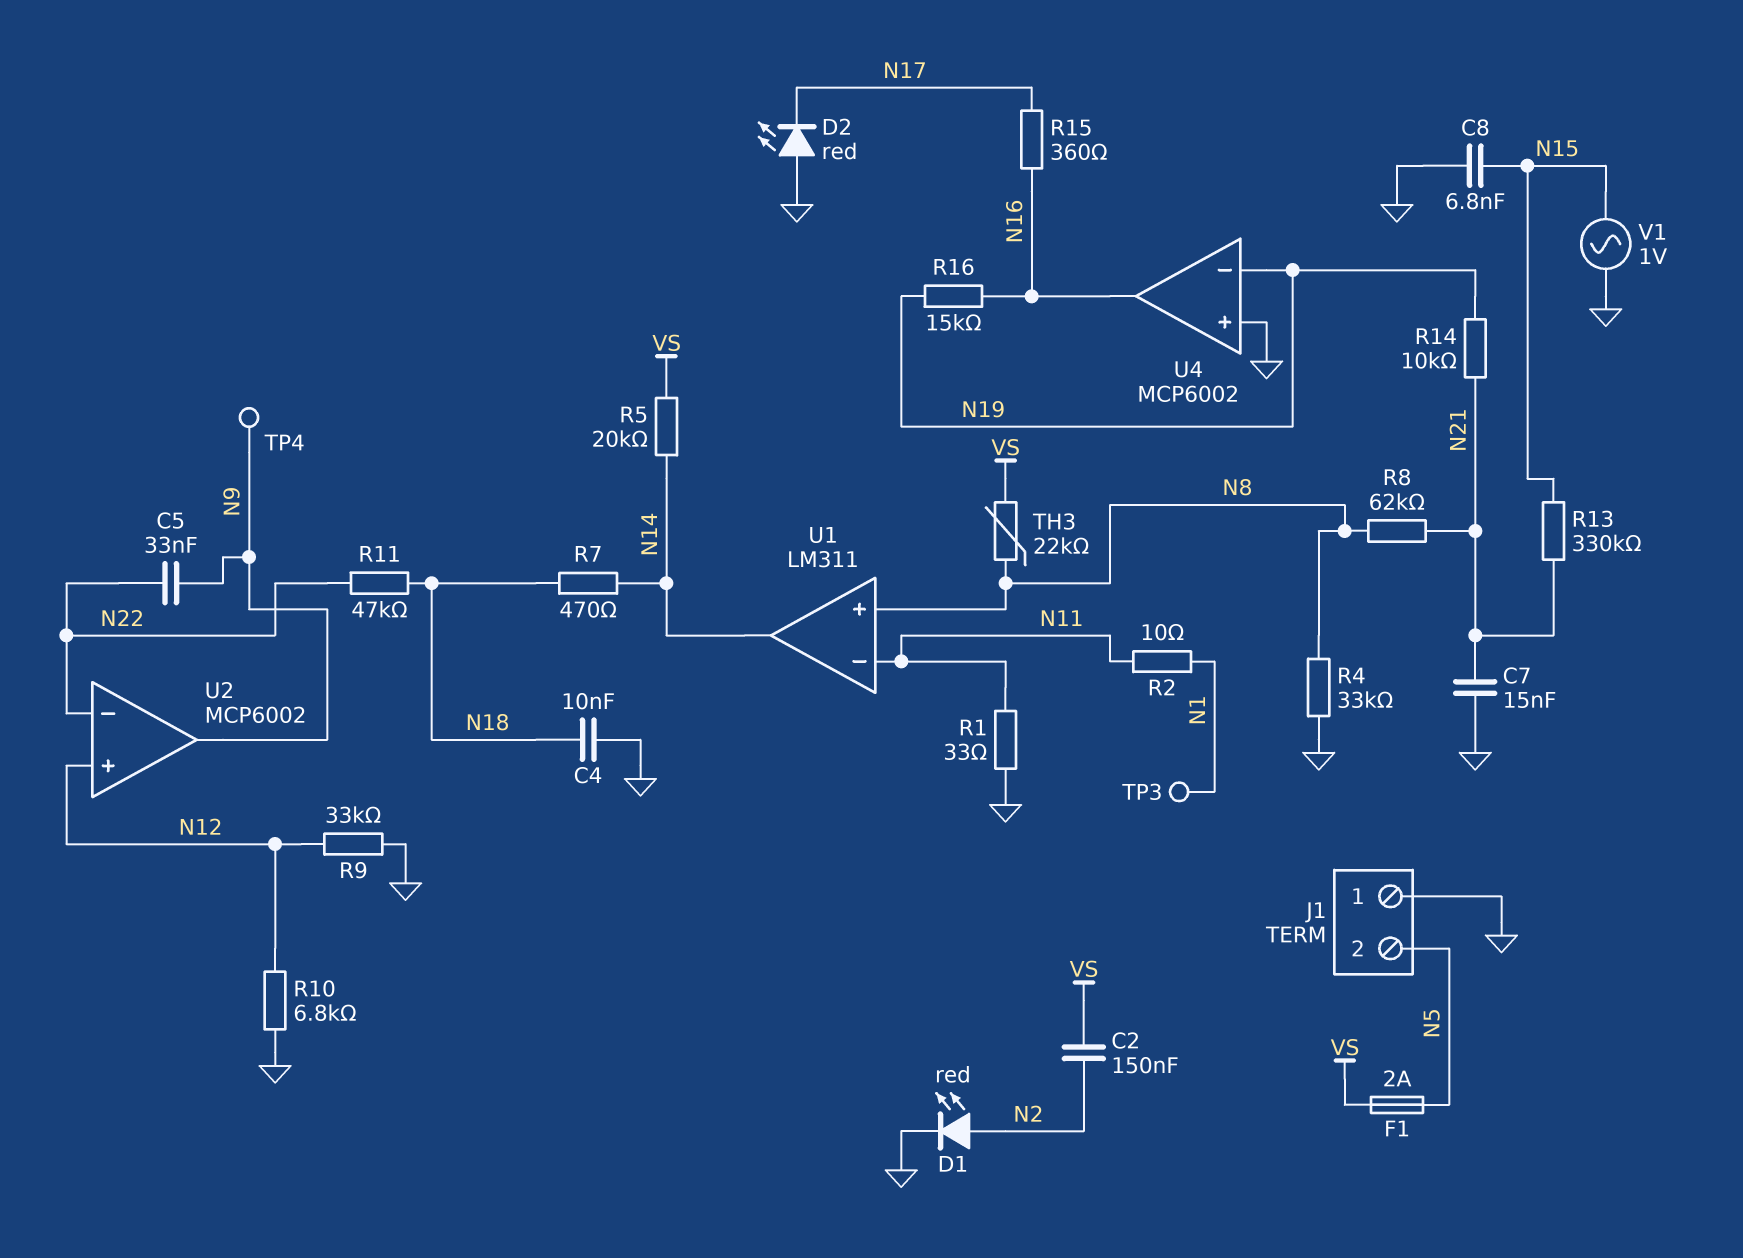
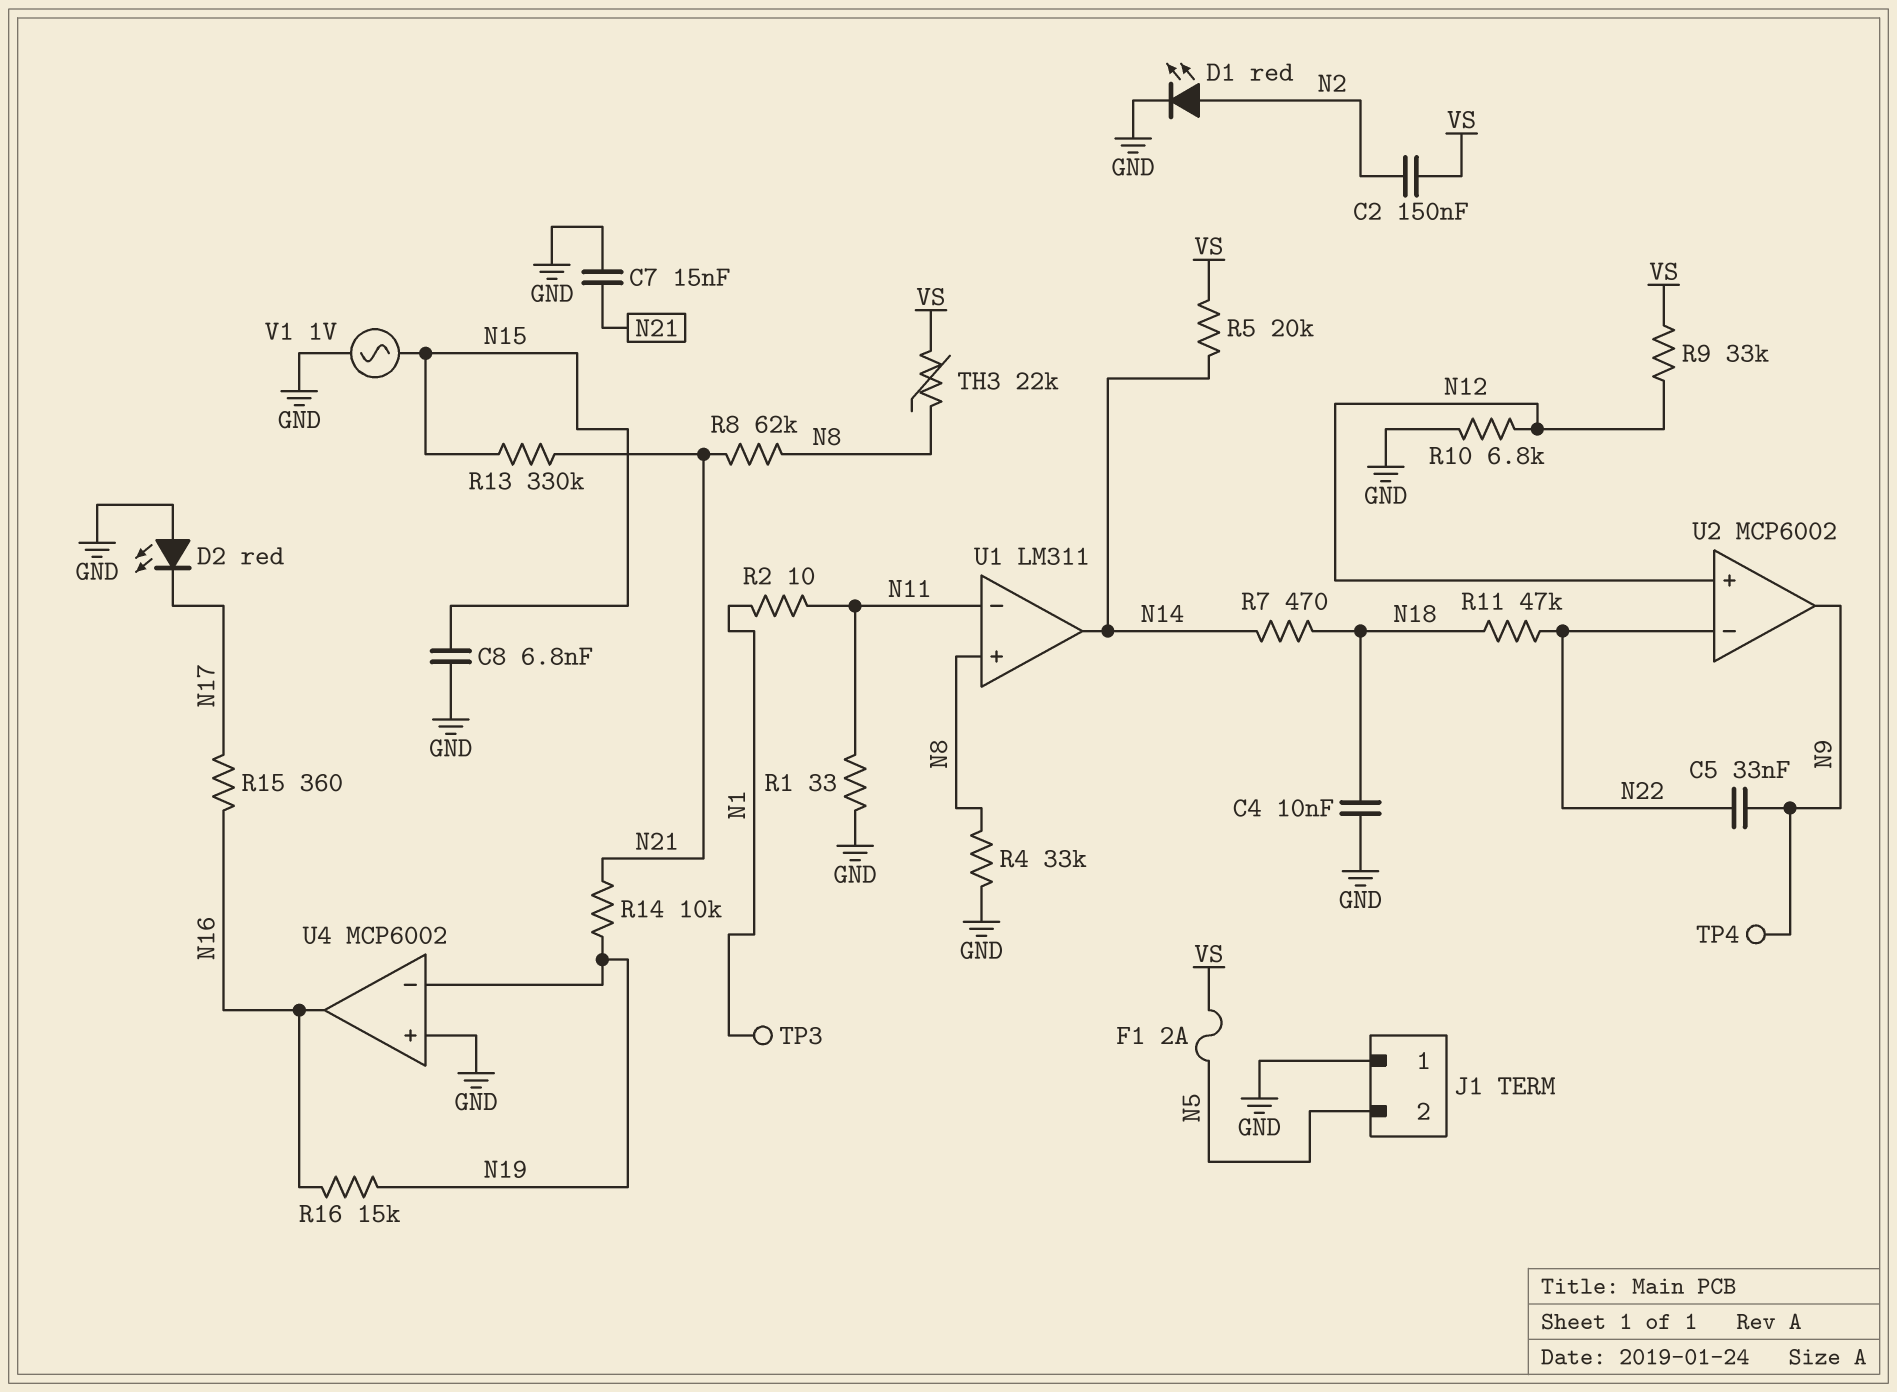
R9: 33k (GND, N12) -> 33k (N12, VS)

